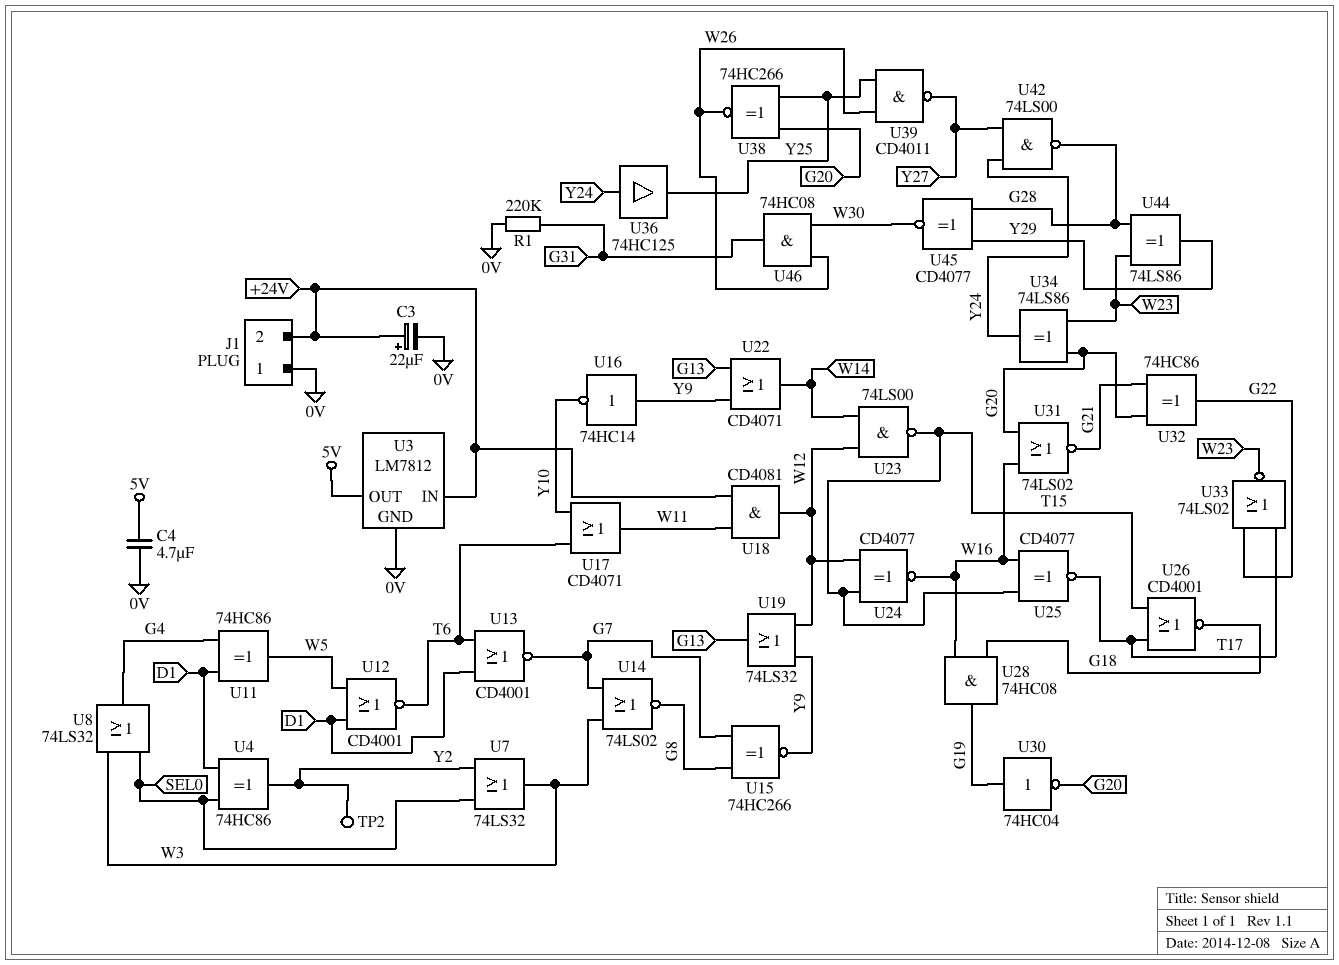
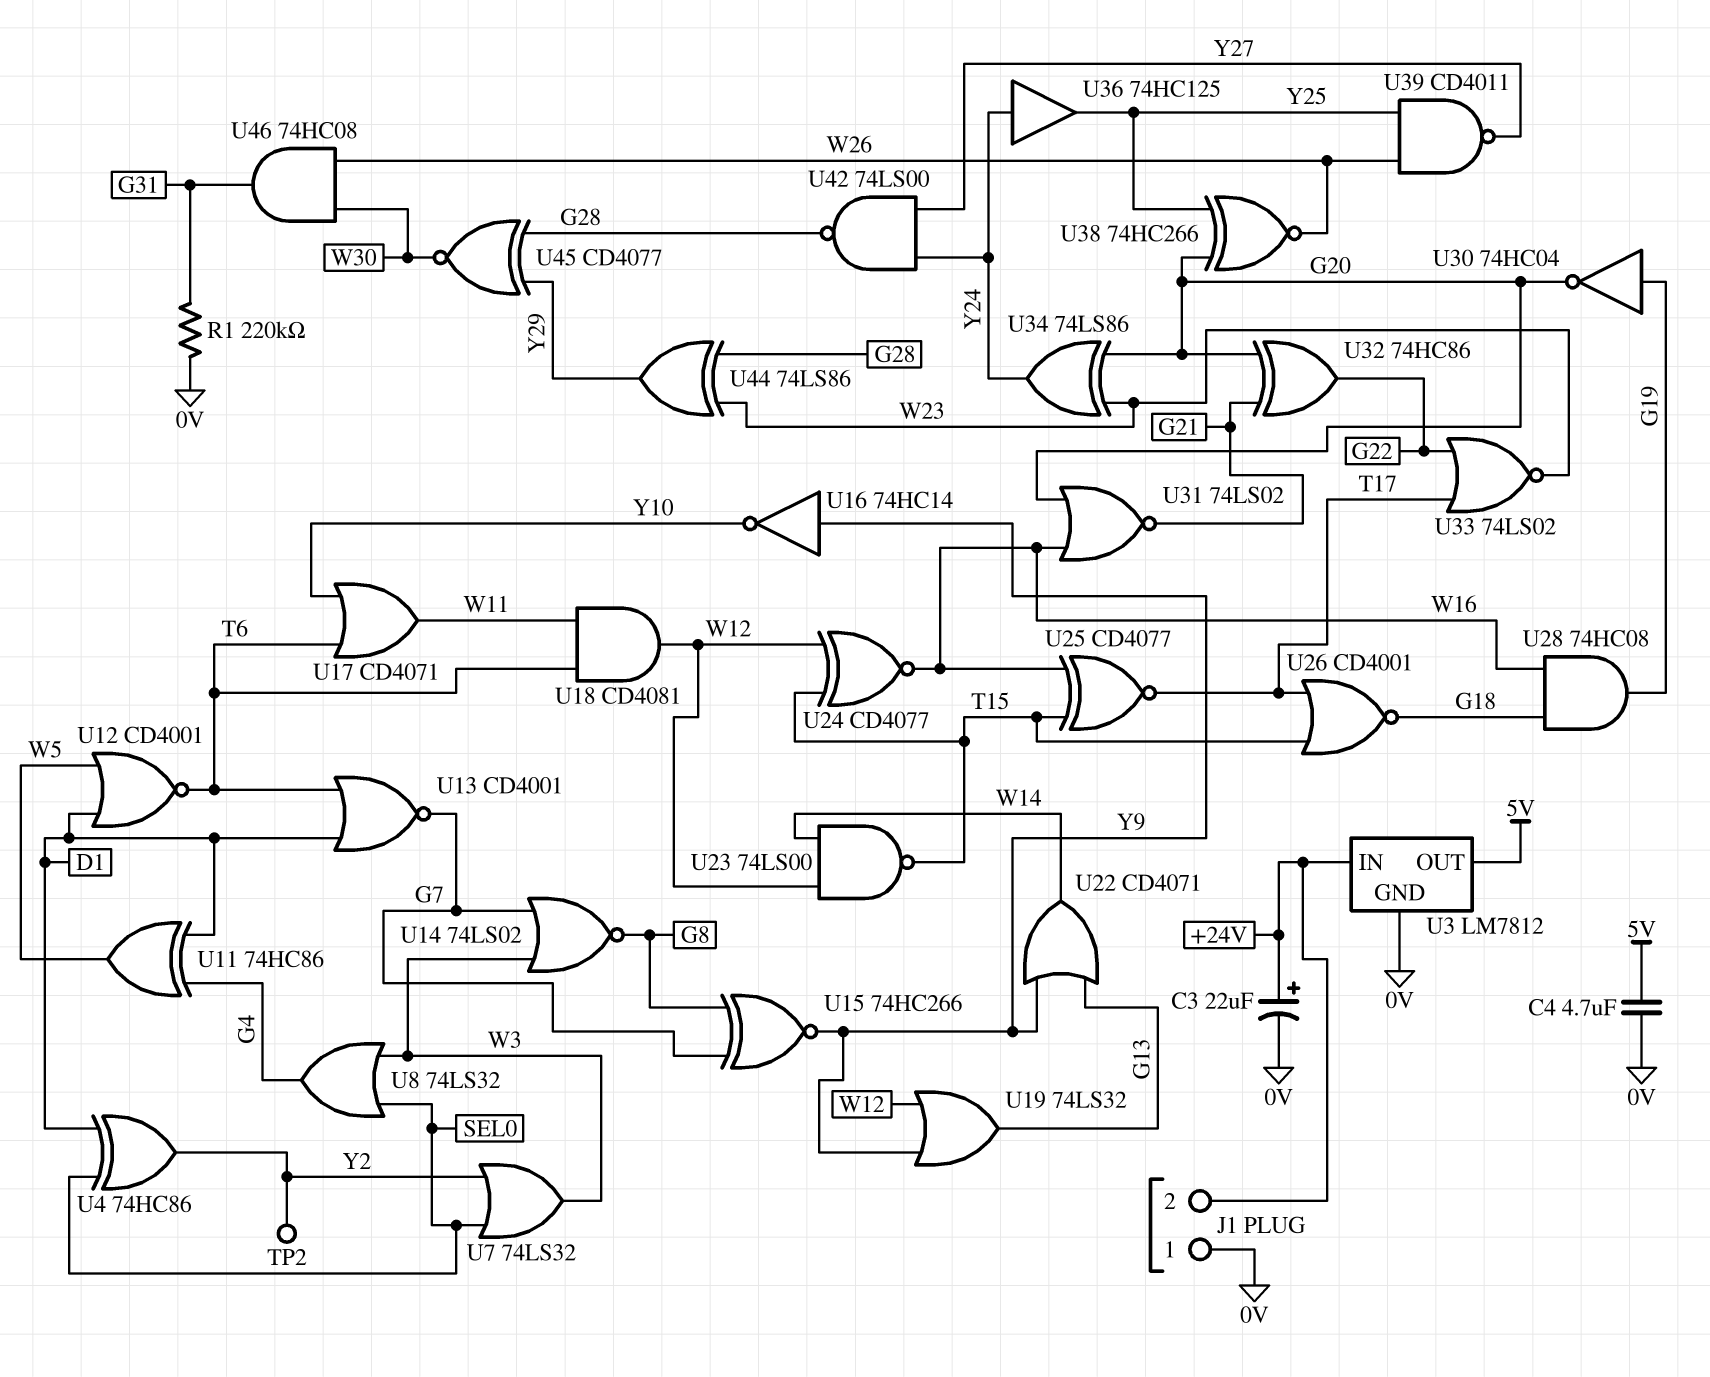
U18: AND CD4081 (in +24V, in W11, out W12) -> AND CD4081 (in T6, in W11, out W12)

